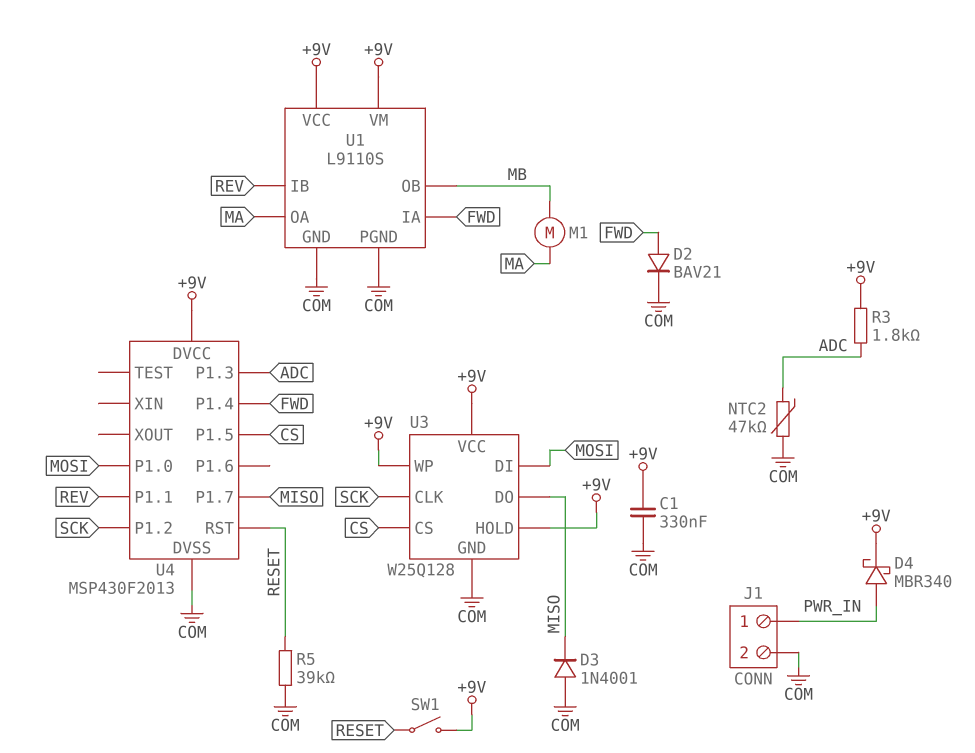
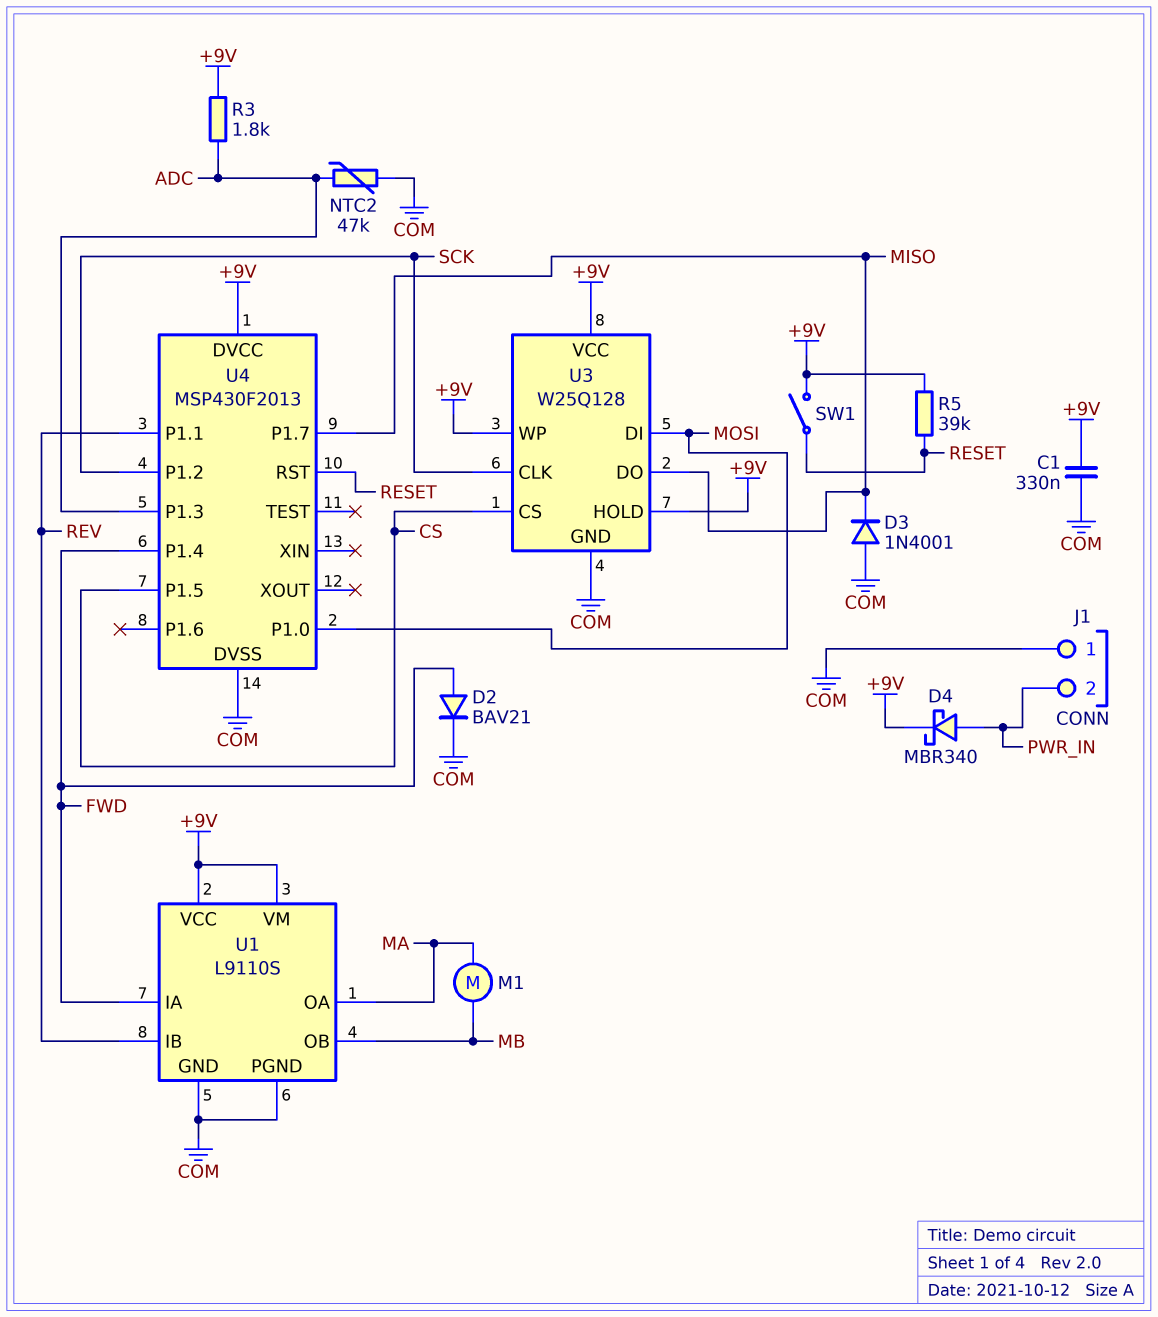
J1 pin 1: PWR_IN -> COM
J1 pin 2: COM -> PWR_IN
R5: 39k (COM, RESET) -> 39k (+9V, RESET)

